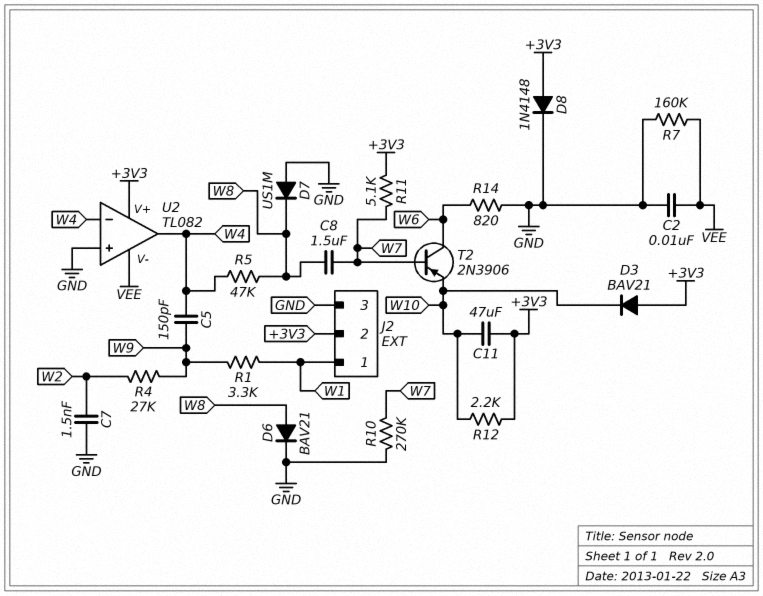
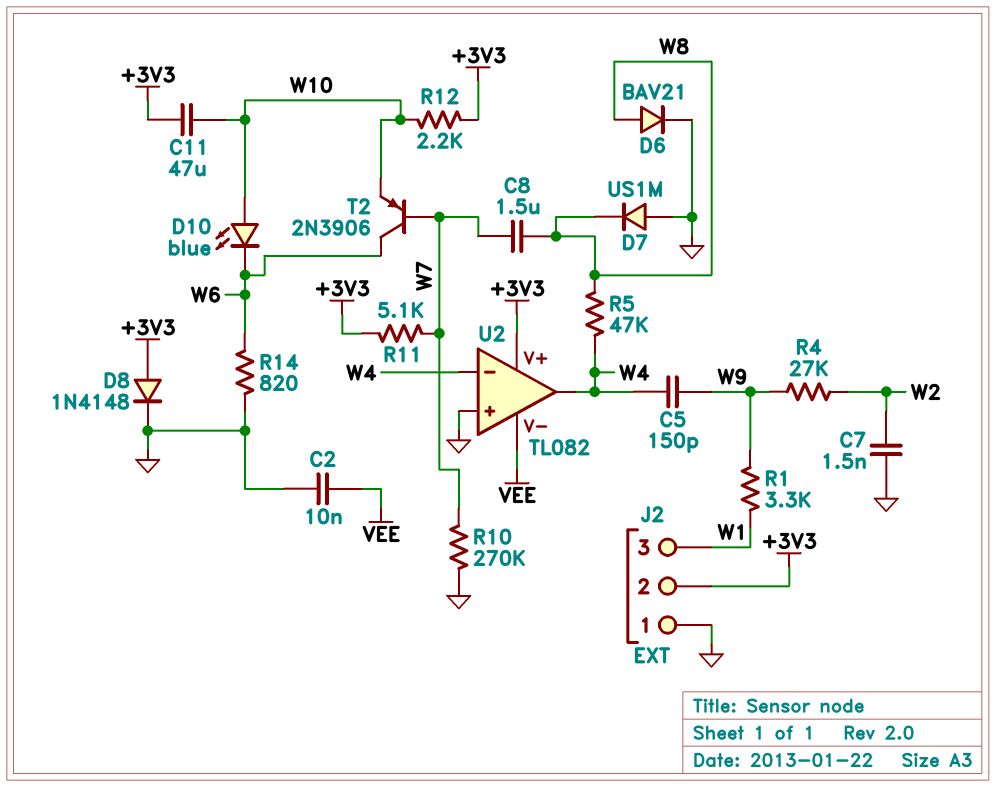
D3: diode BAV21 (A +3V3, K W10) -> none
D10: none -> LED blue (A W10, K W6)
J2 pin 1: W1 -> GND
J2 pin 3: GND -> W1
R7: 160k (GND, VEE) -> none

